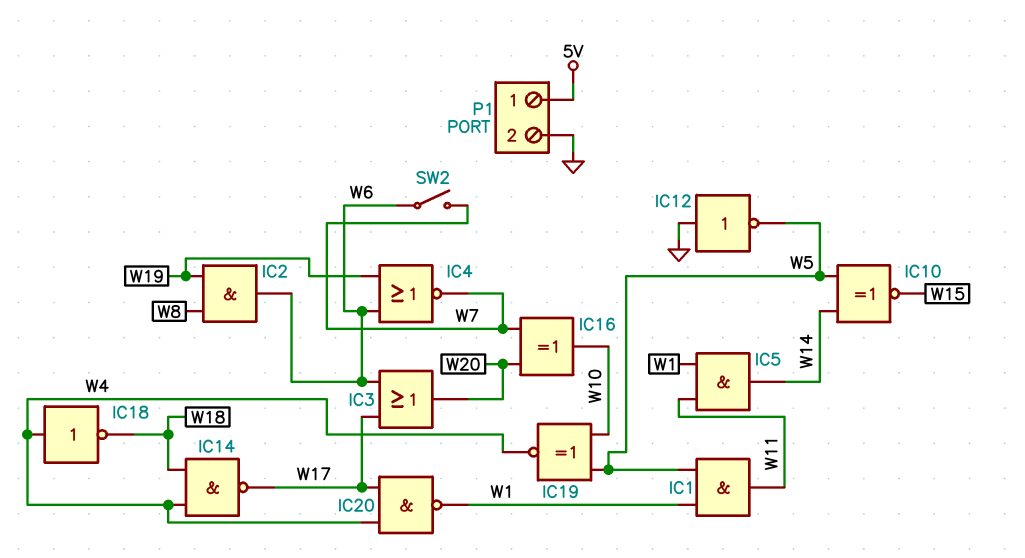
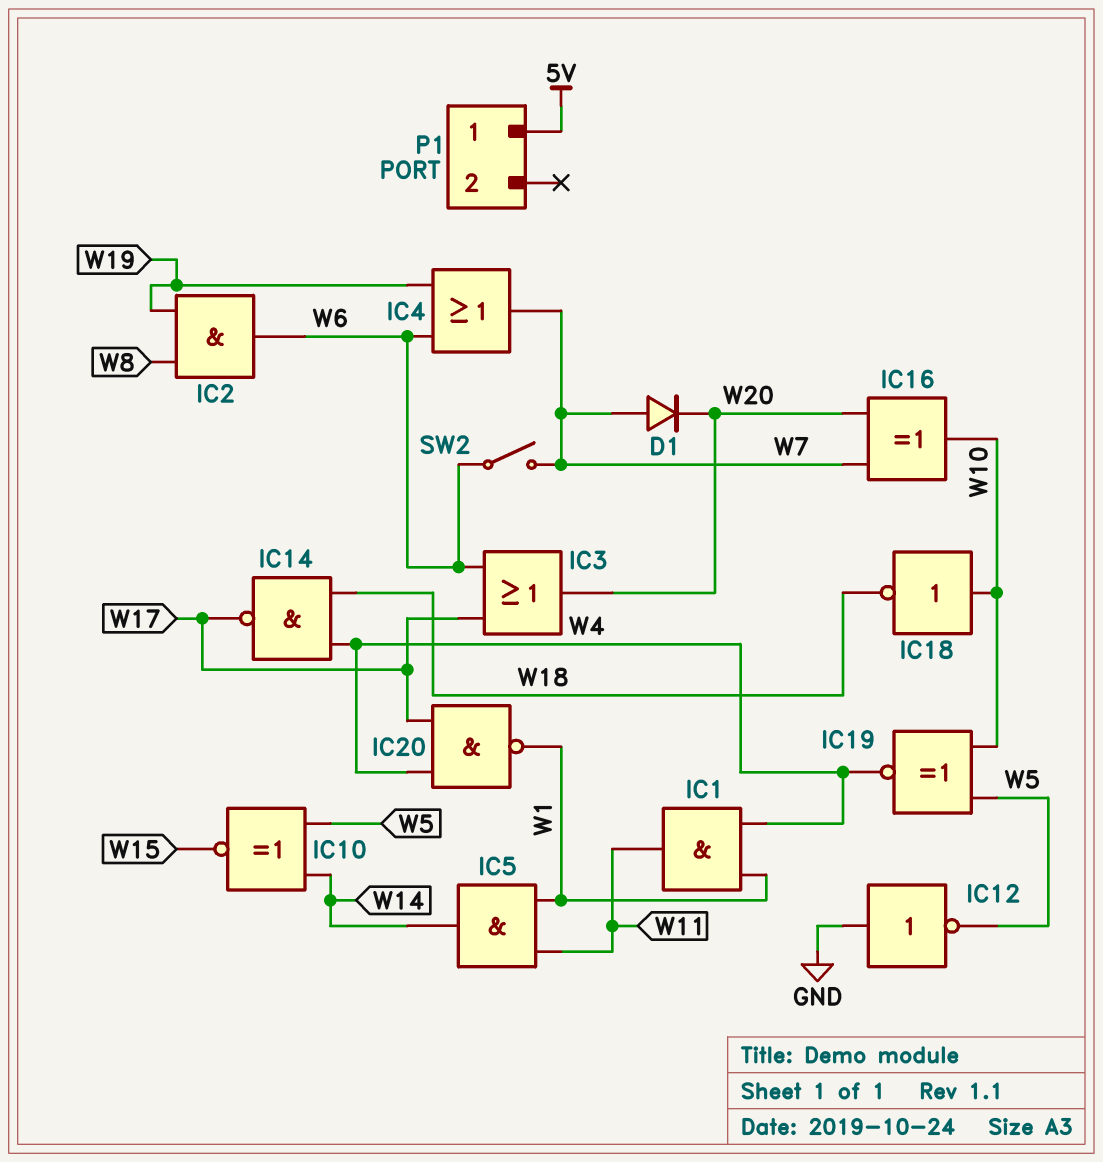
D1: none -> diode (A W7, K W20)
IC1: AND (in W1, in W5, out W11) -> AND (in W1, in W4, out W11)
IC4: NOR (in W6, in W19, out W7) -> OR (in W6, in W19, out W7)
IC18: NOT (in W4, out W18) -> NOT (in W10, out W18)
P1 pin 2: GND -> none

